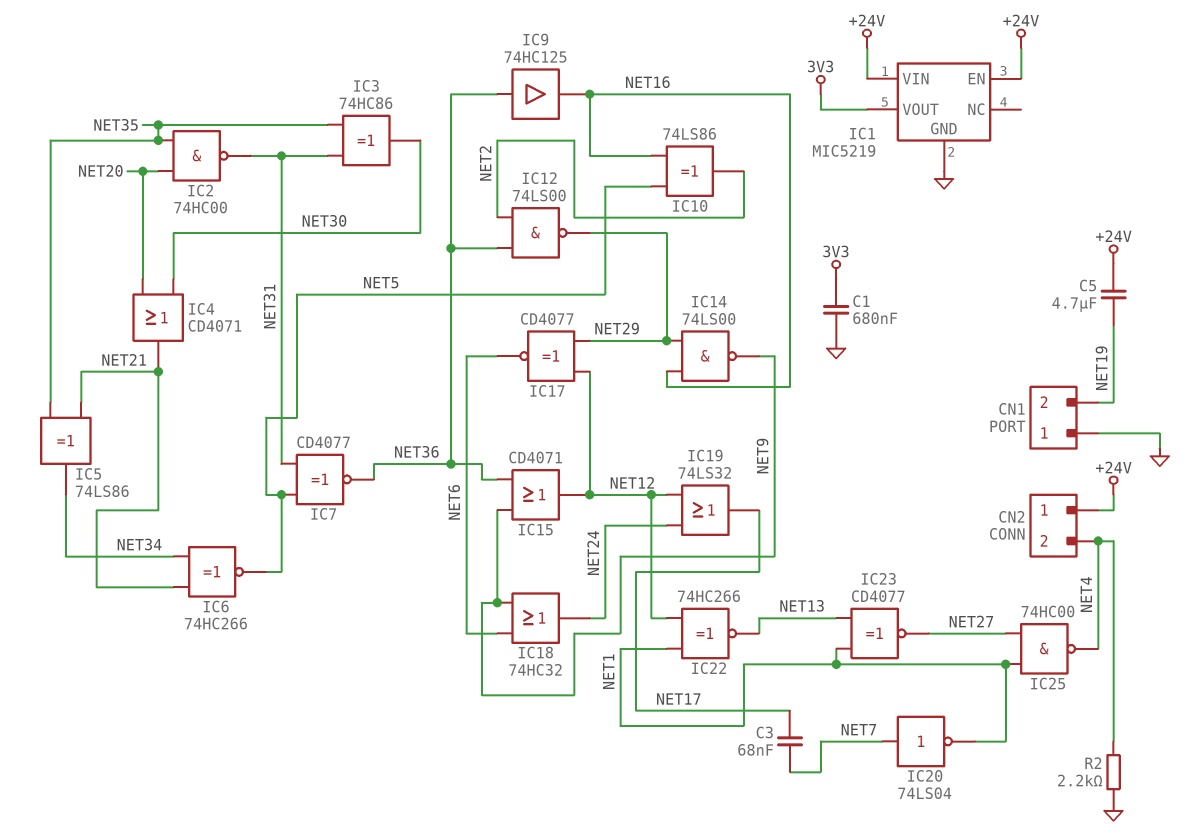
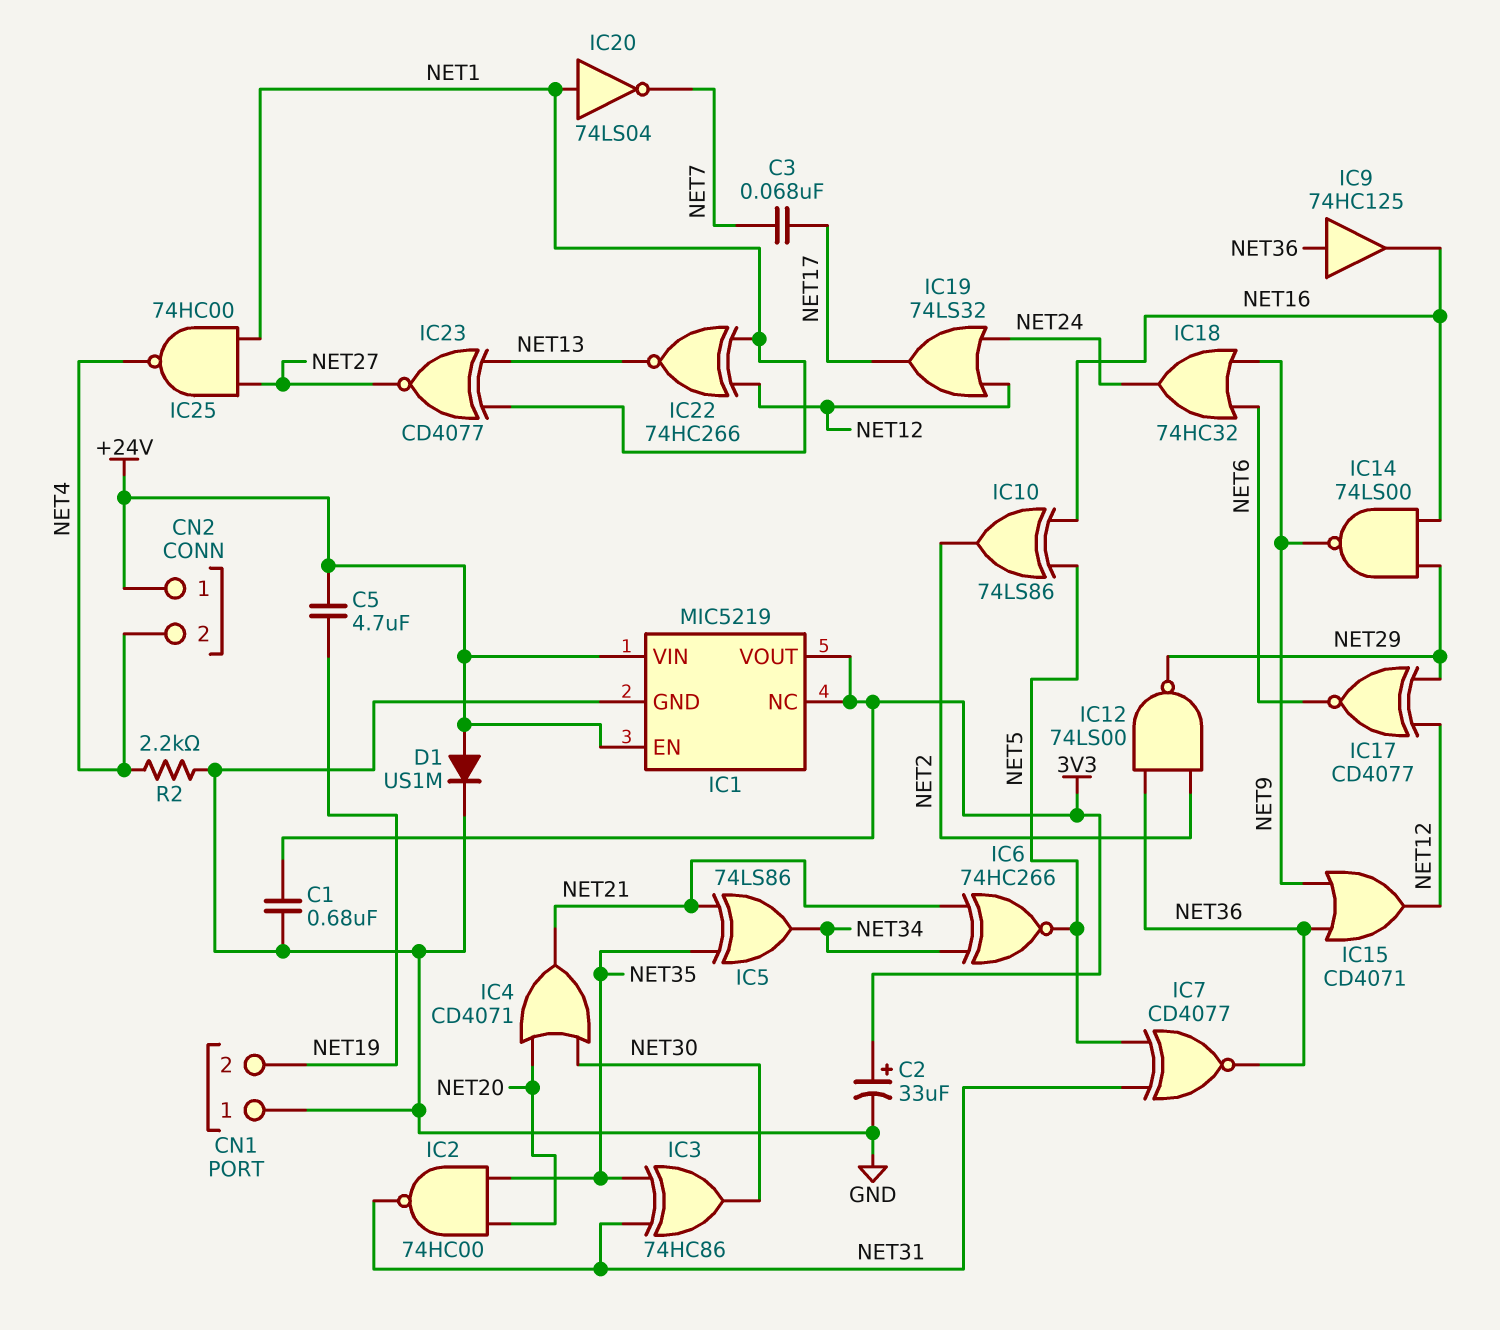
C2: none -> 33uF (plus 3V3, minus GND)
D1: none -> diode US1M (A +24V, K GND)
IC1 pin NC: none -> 3V3
IC20: NOT 74LS04 (in NET7, out NET1) -> NOT 74LS04 (in NET1, out NET7)

